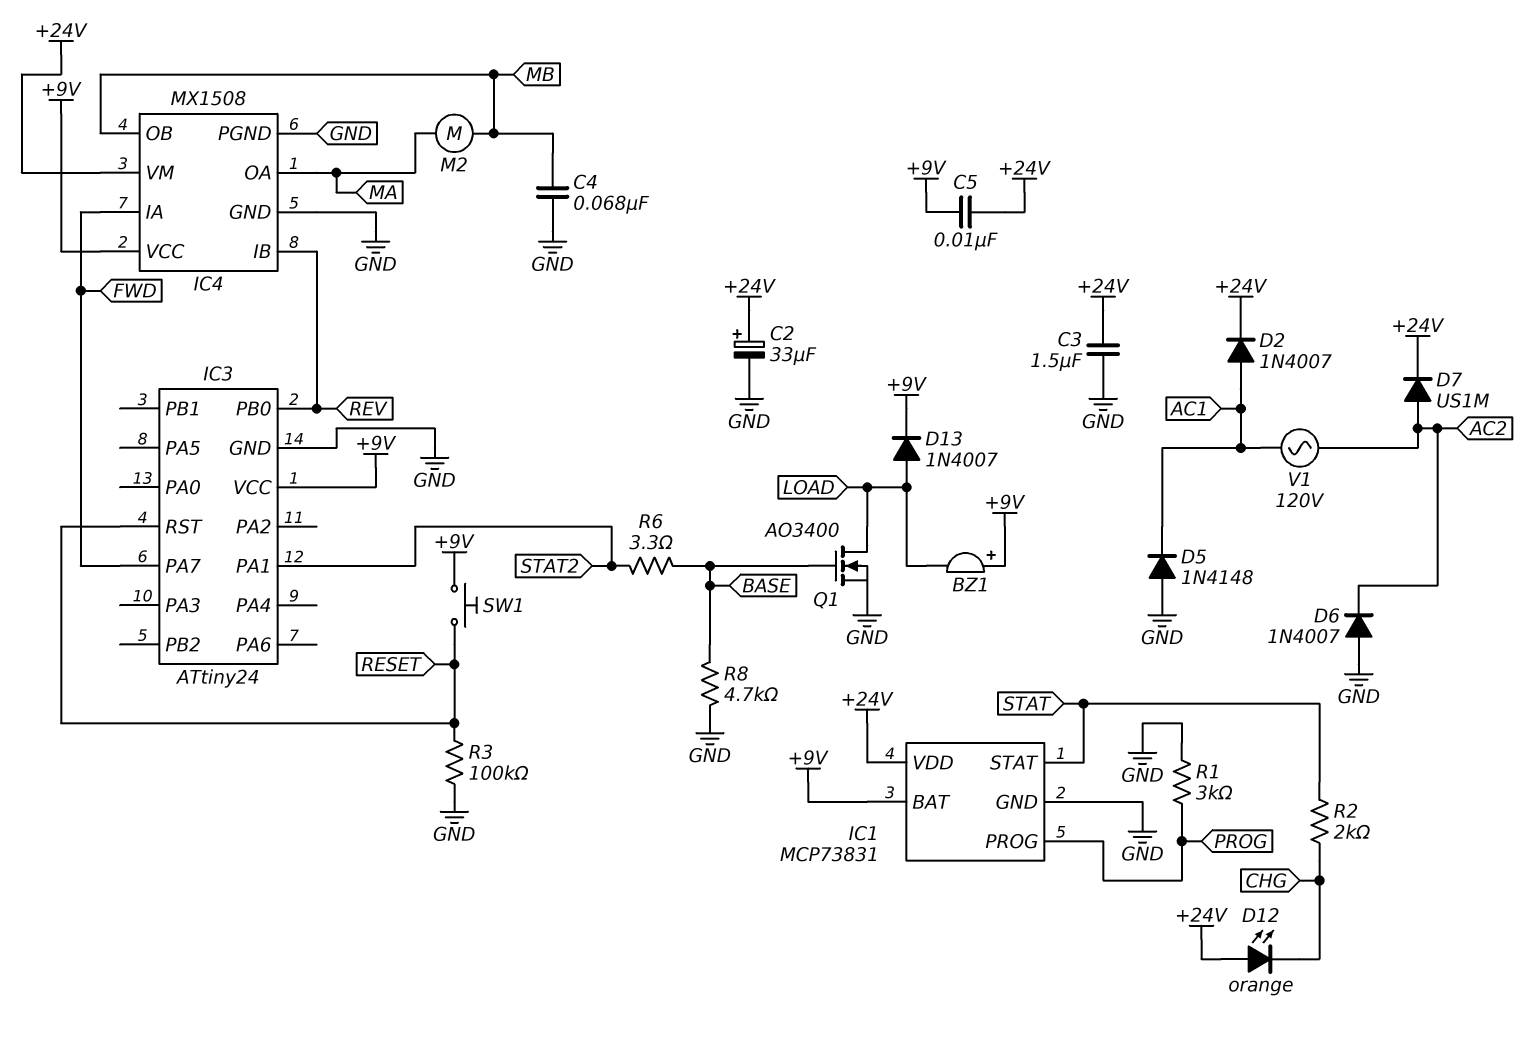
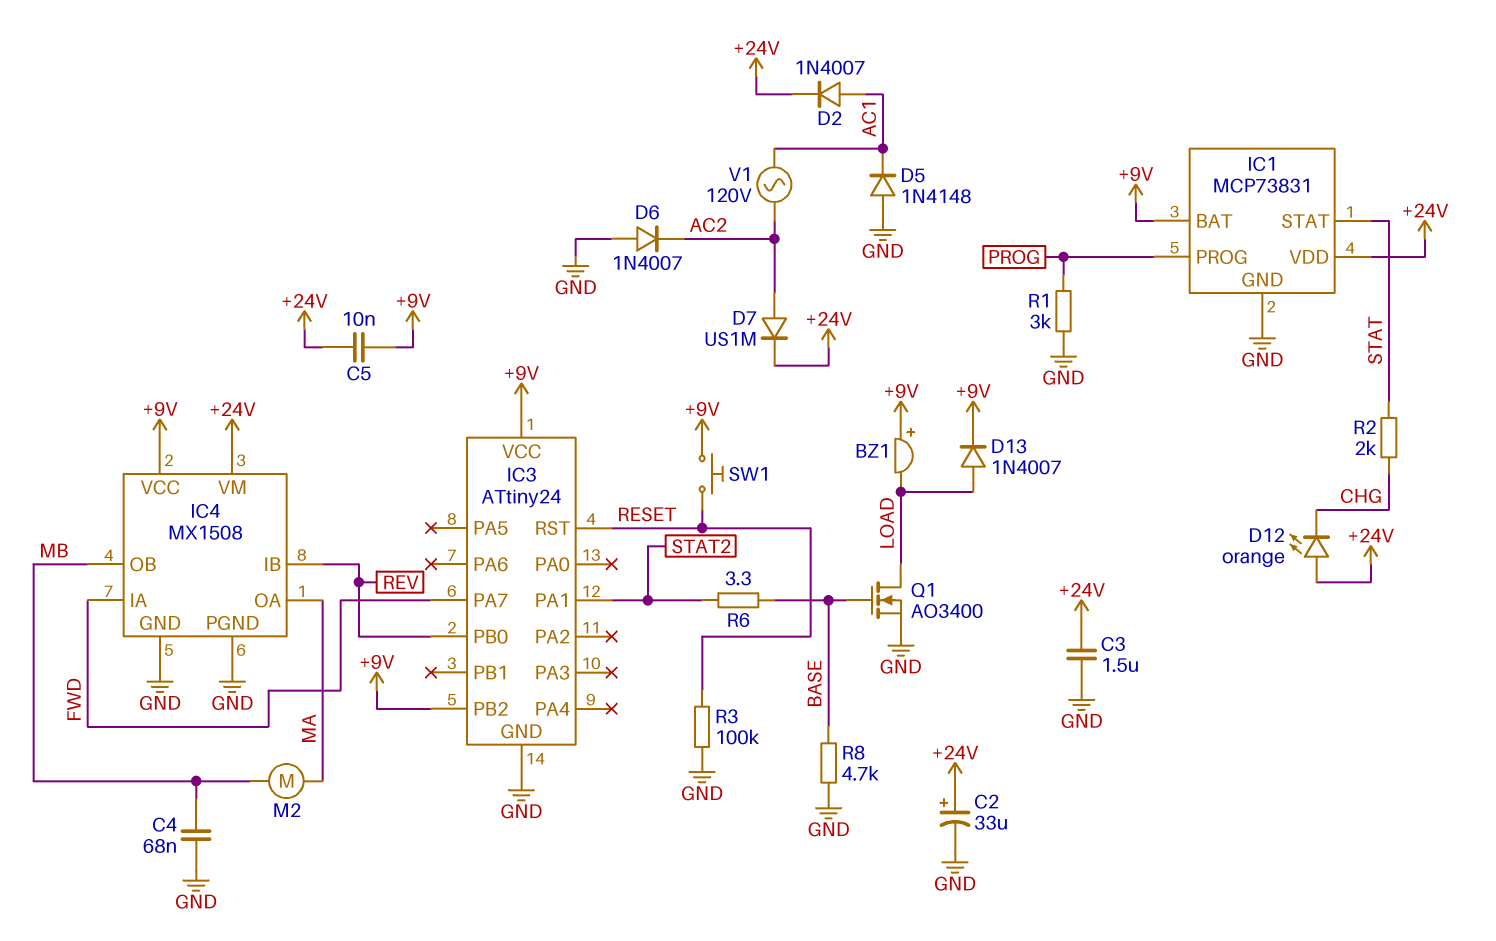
IC3 pin PB2: none -> +9V

